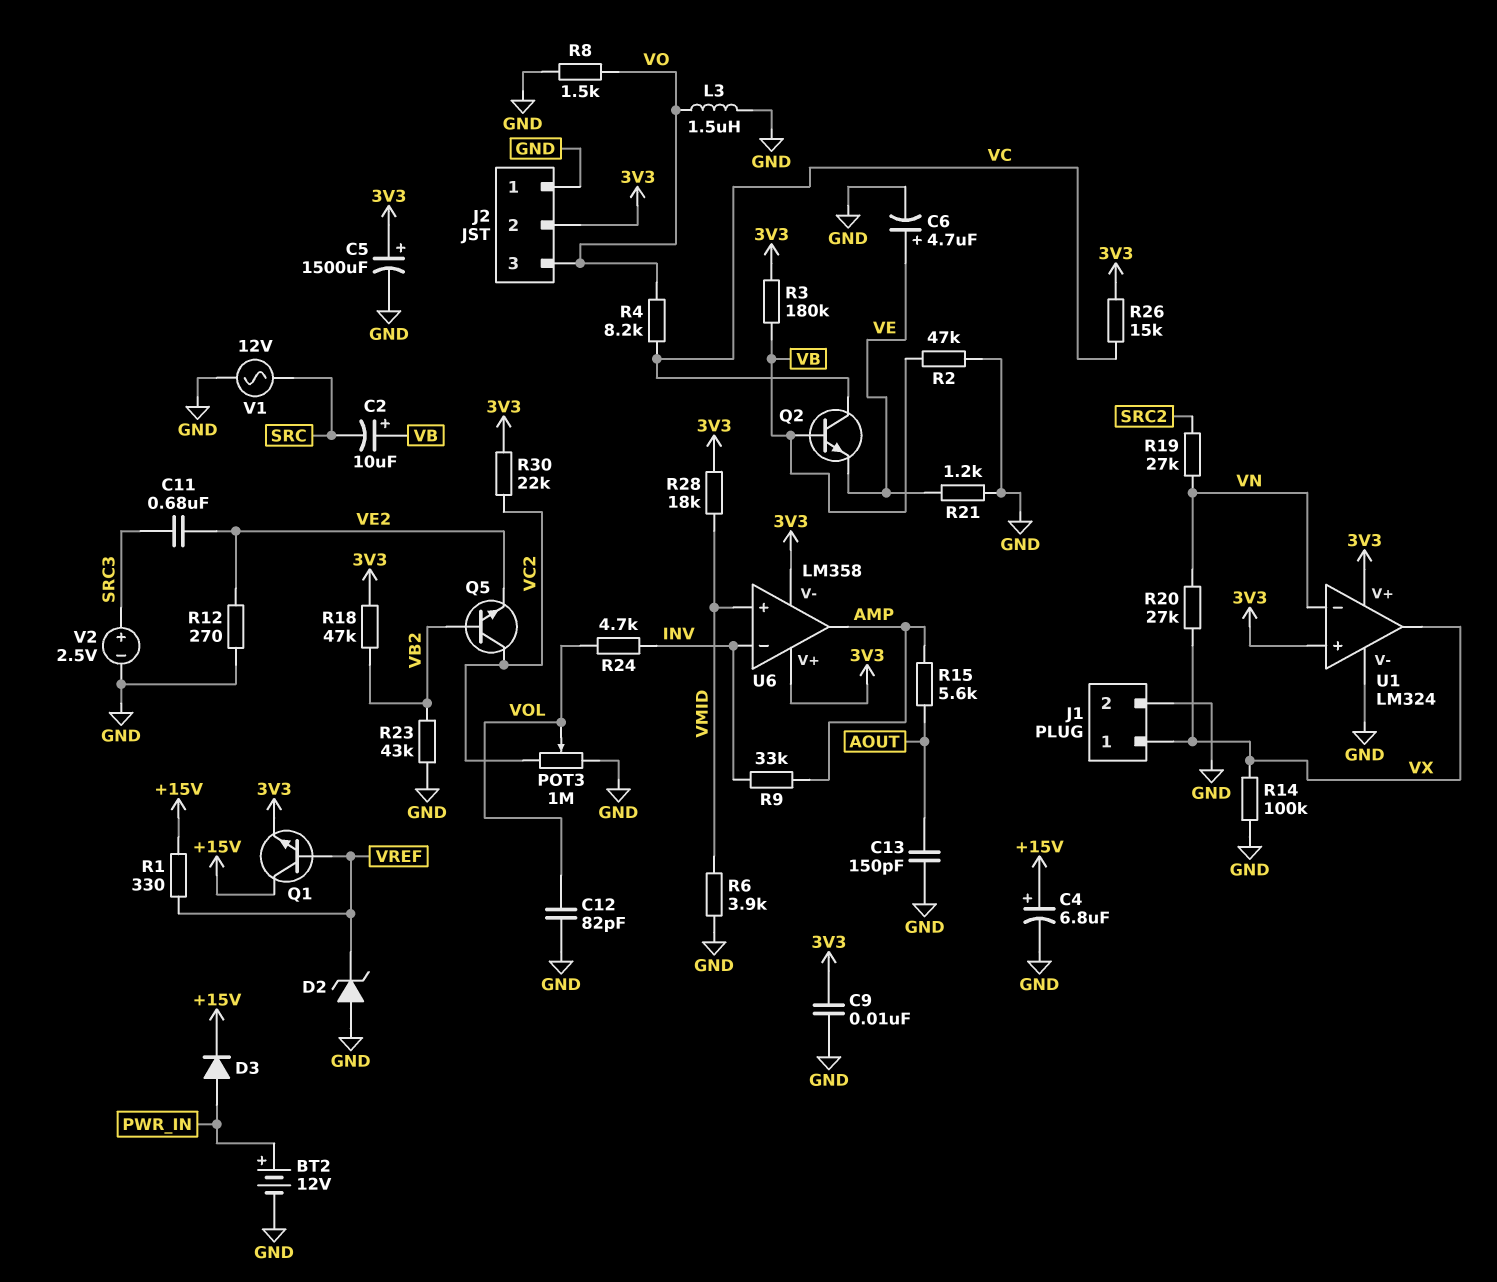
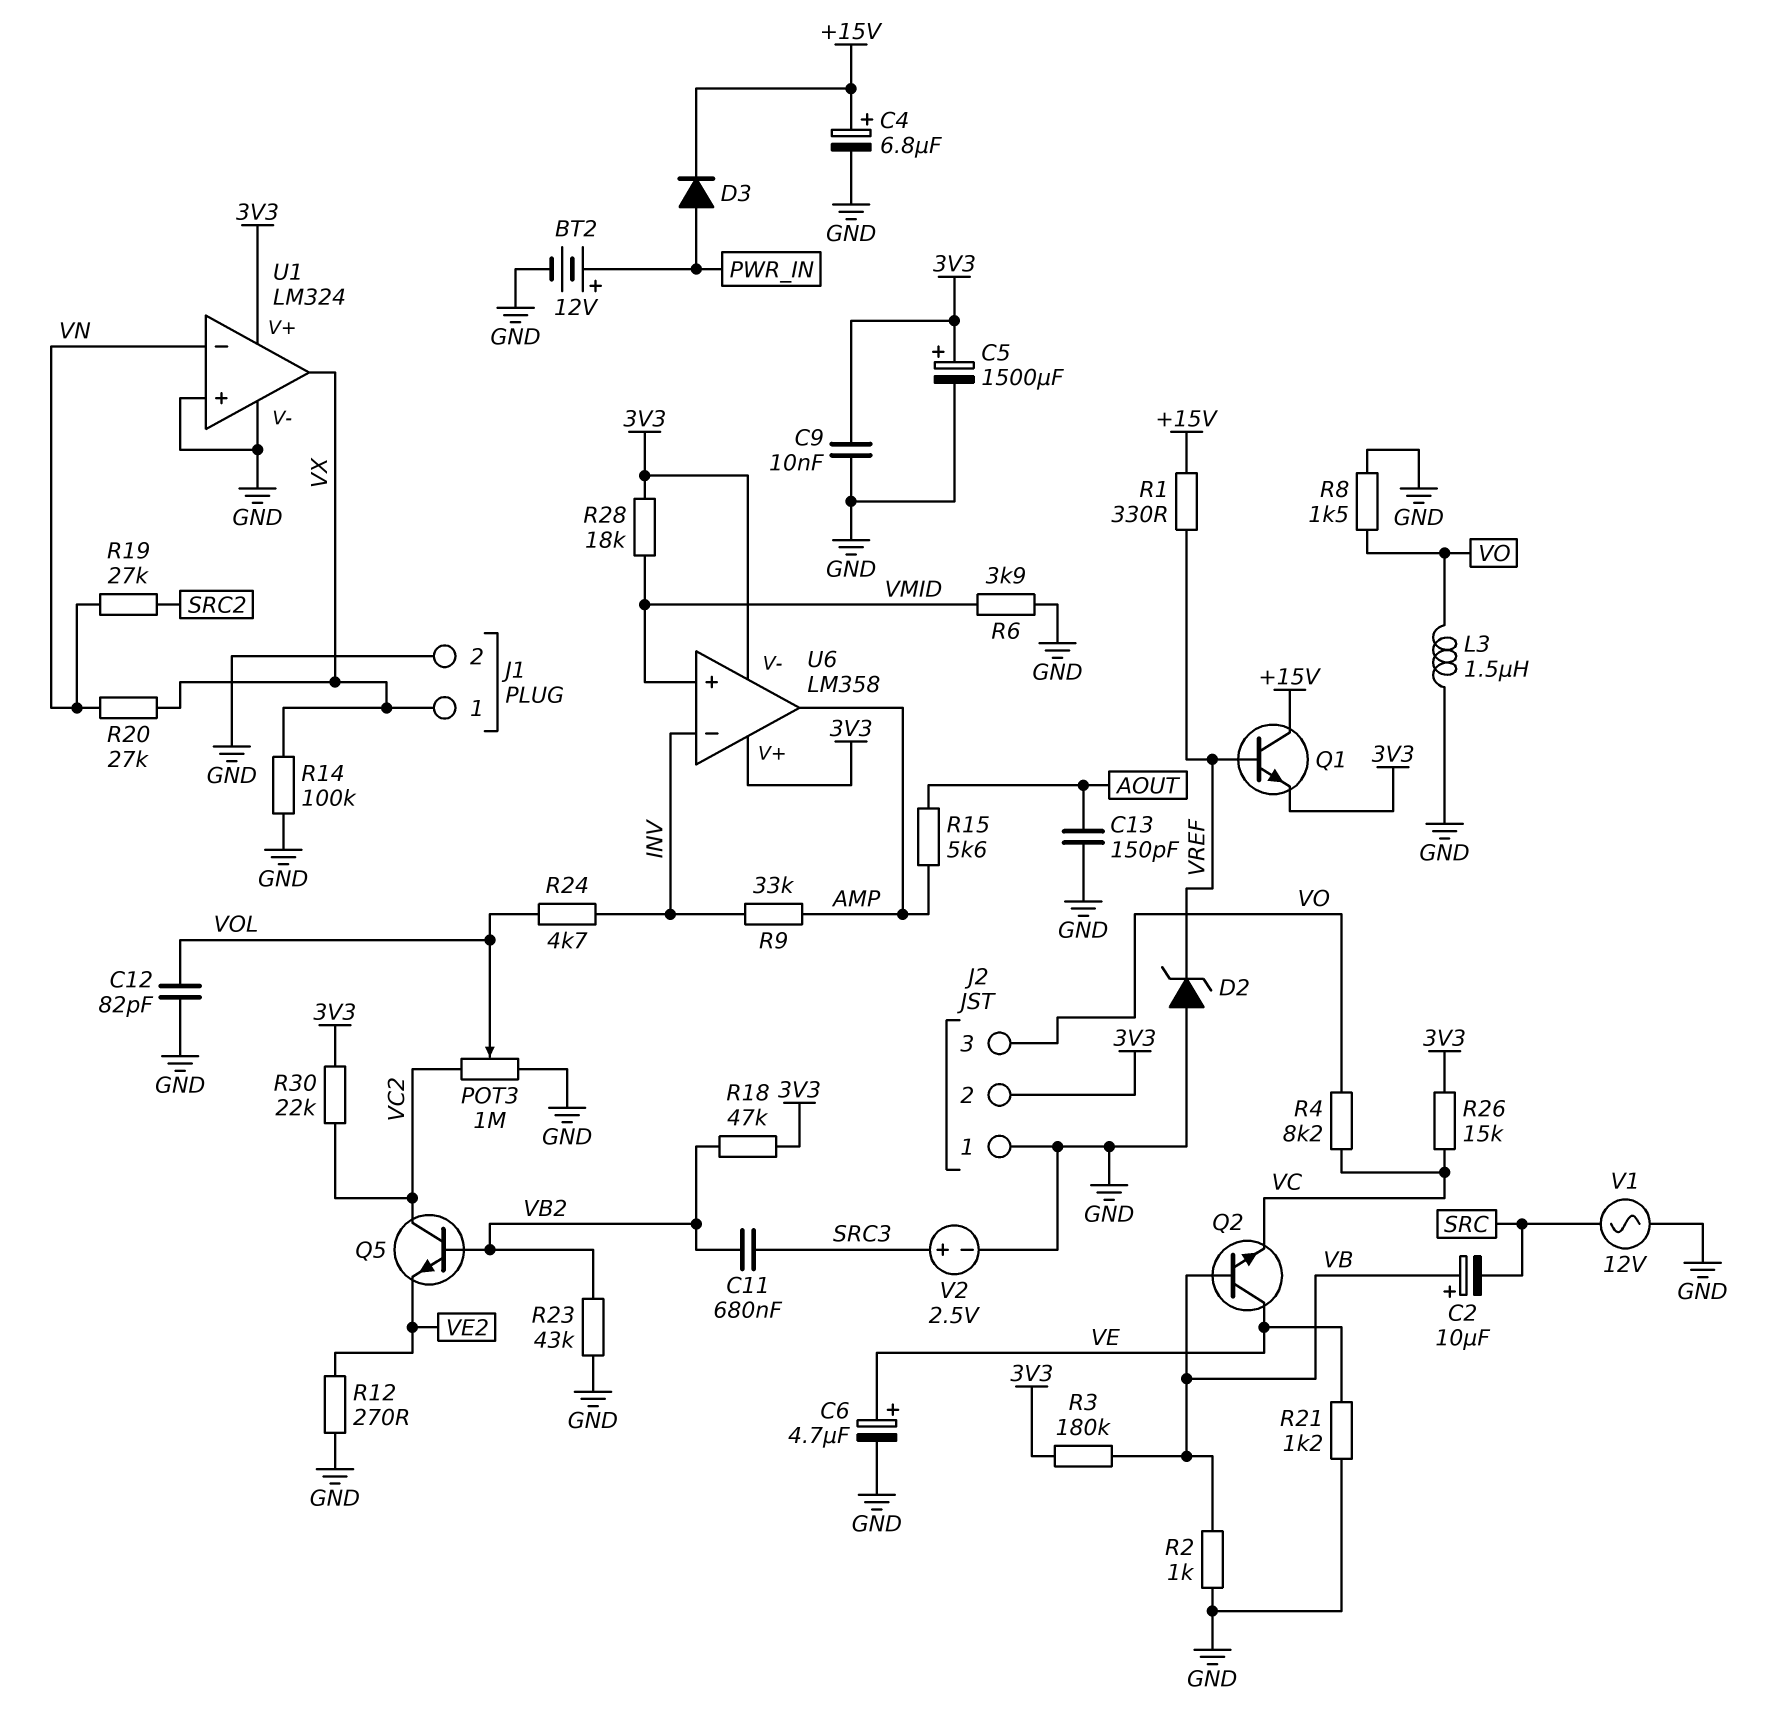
C11: 680nF (SRC3, VE2) -> 680nF (SRC3, VB2)
Q2: NPN (B VB, C VC, E VE) -> NPN (B VB, C VE, E VC)
R2: 47k (GND, VB) -> 1k (GND, VB)
U1 pin in+: 3V3 -> GND

